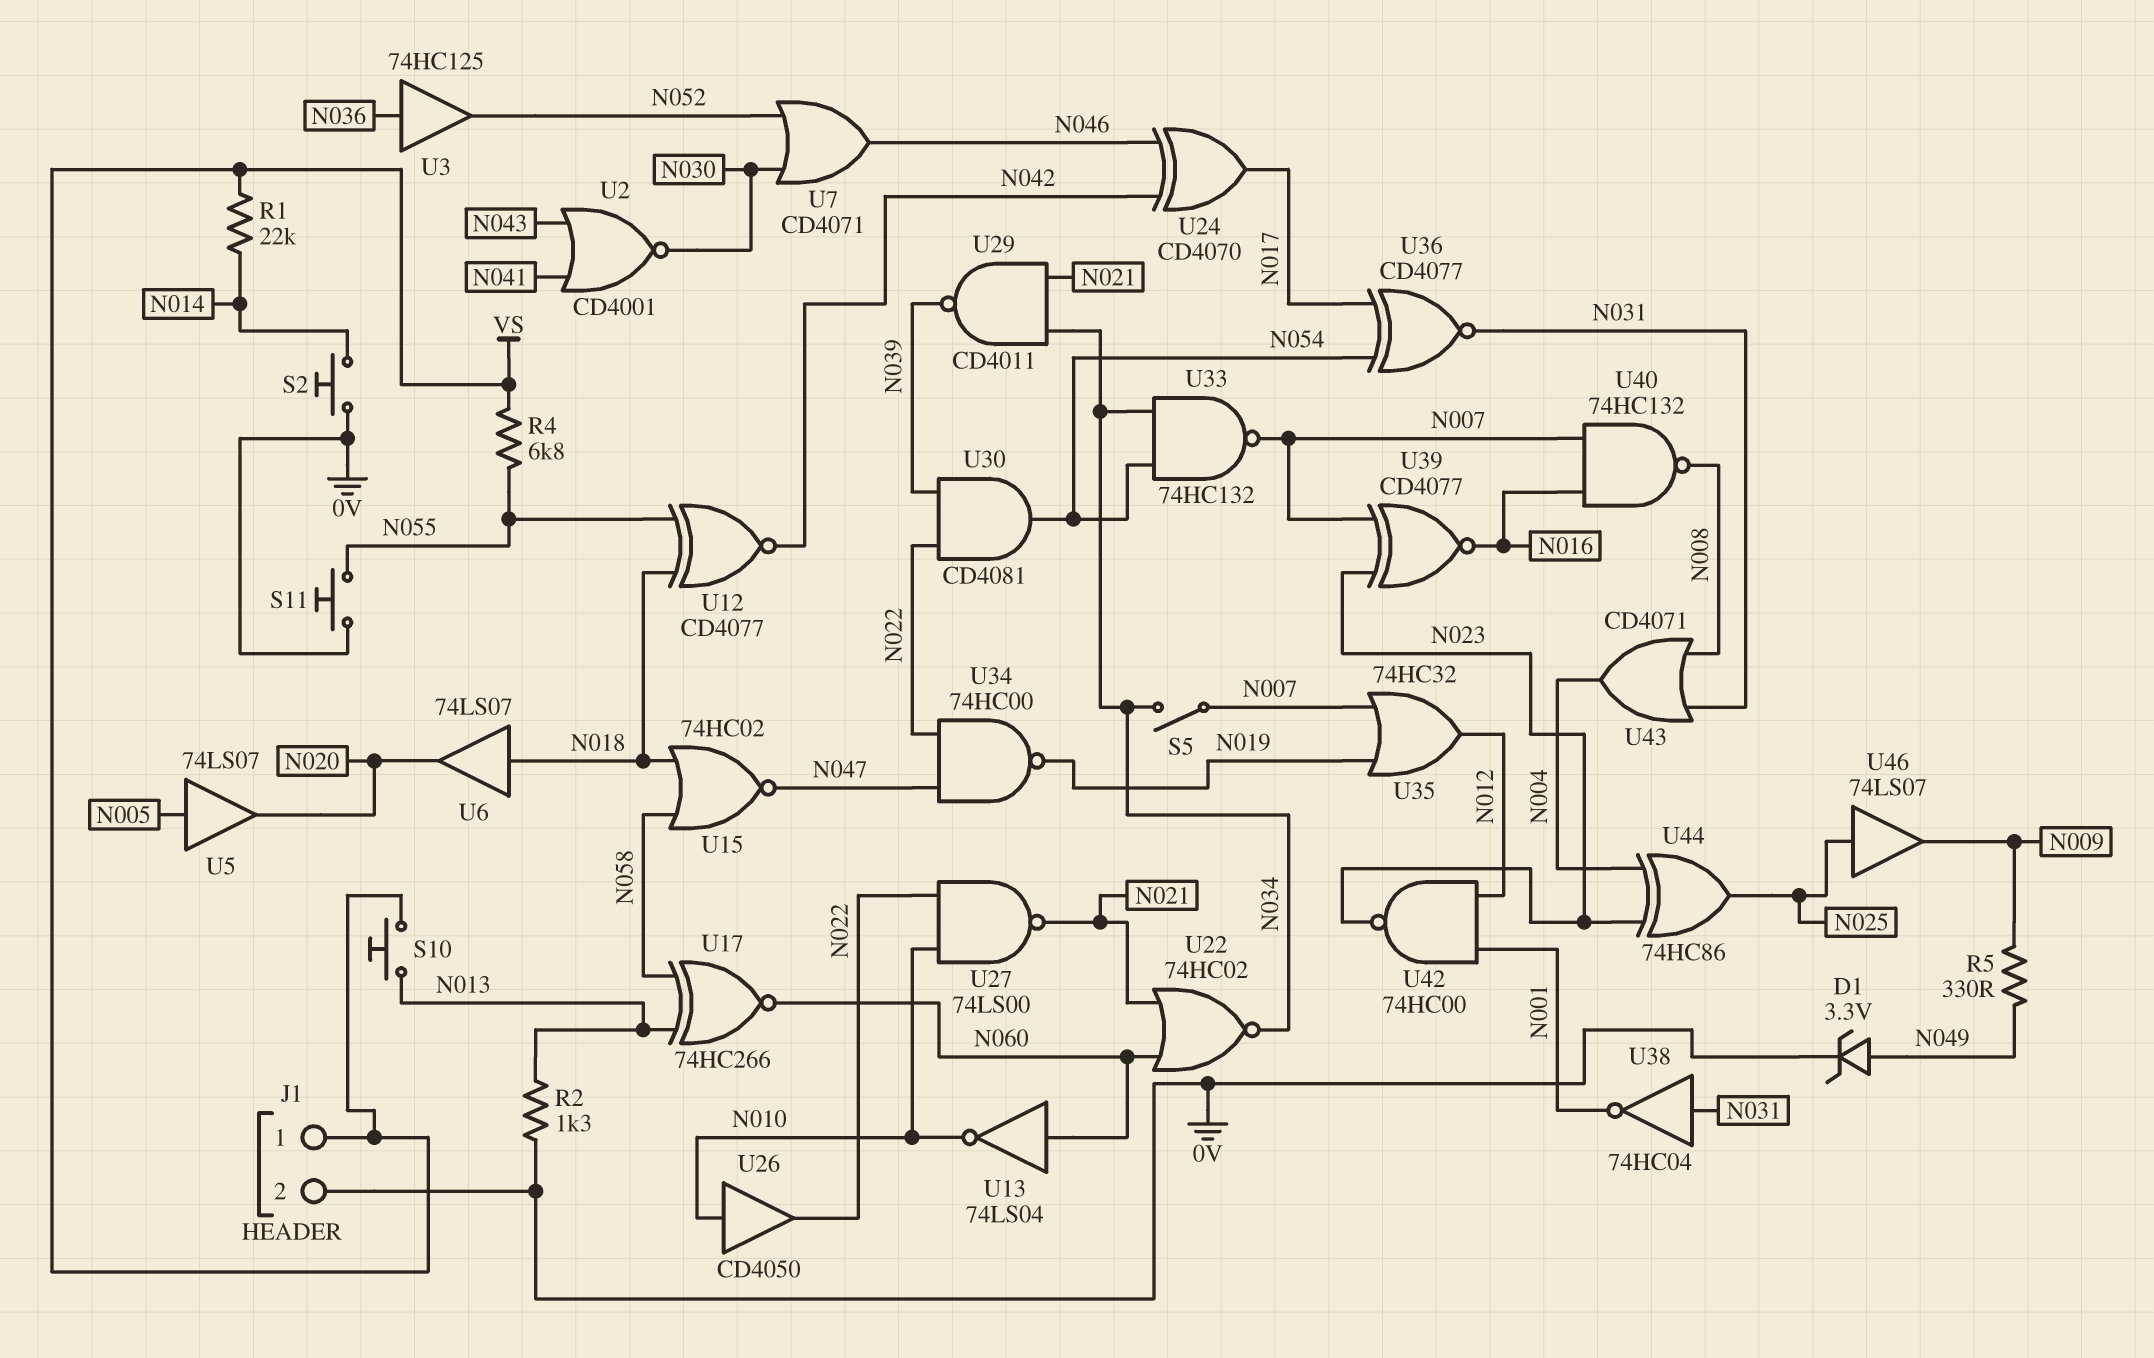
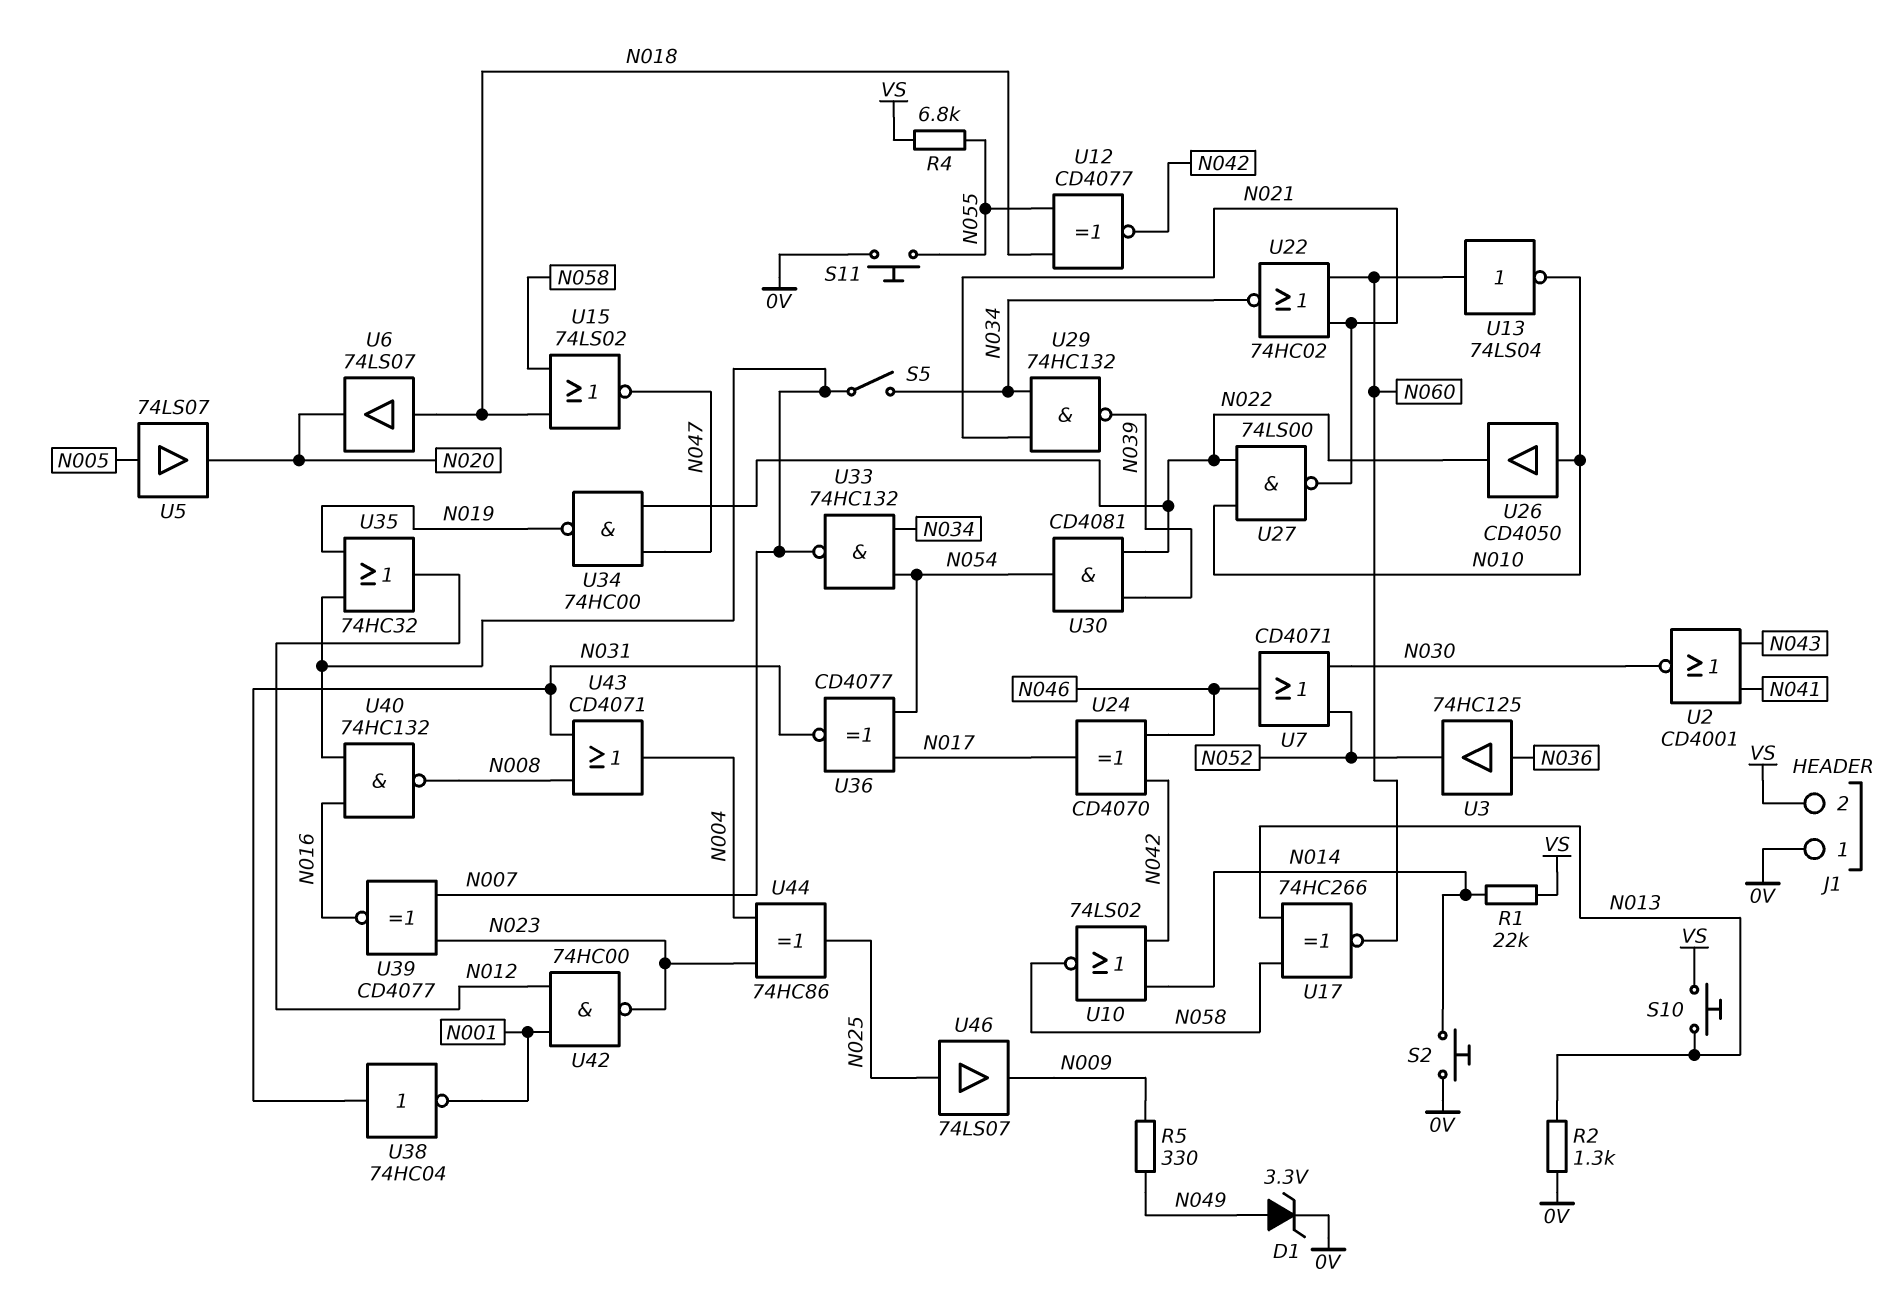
J1 pin 1: VS -> 0V
J1 pin 2: 0V -> VS
U10: none -> NOR 74LS02 (in N014, in N042, out N058)
U15: NOR 74HC02 (in N018, in N058, out N047) -> NOR 74LS02 (in N018, in N058, out N047)
U29: NAND CD4011 (in N021, in N034, out N039) -> NAND 74HC132 (in N021, in N034, out N039)

